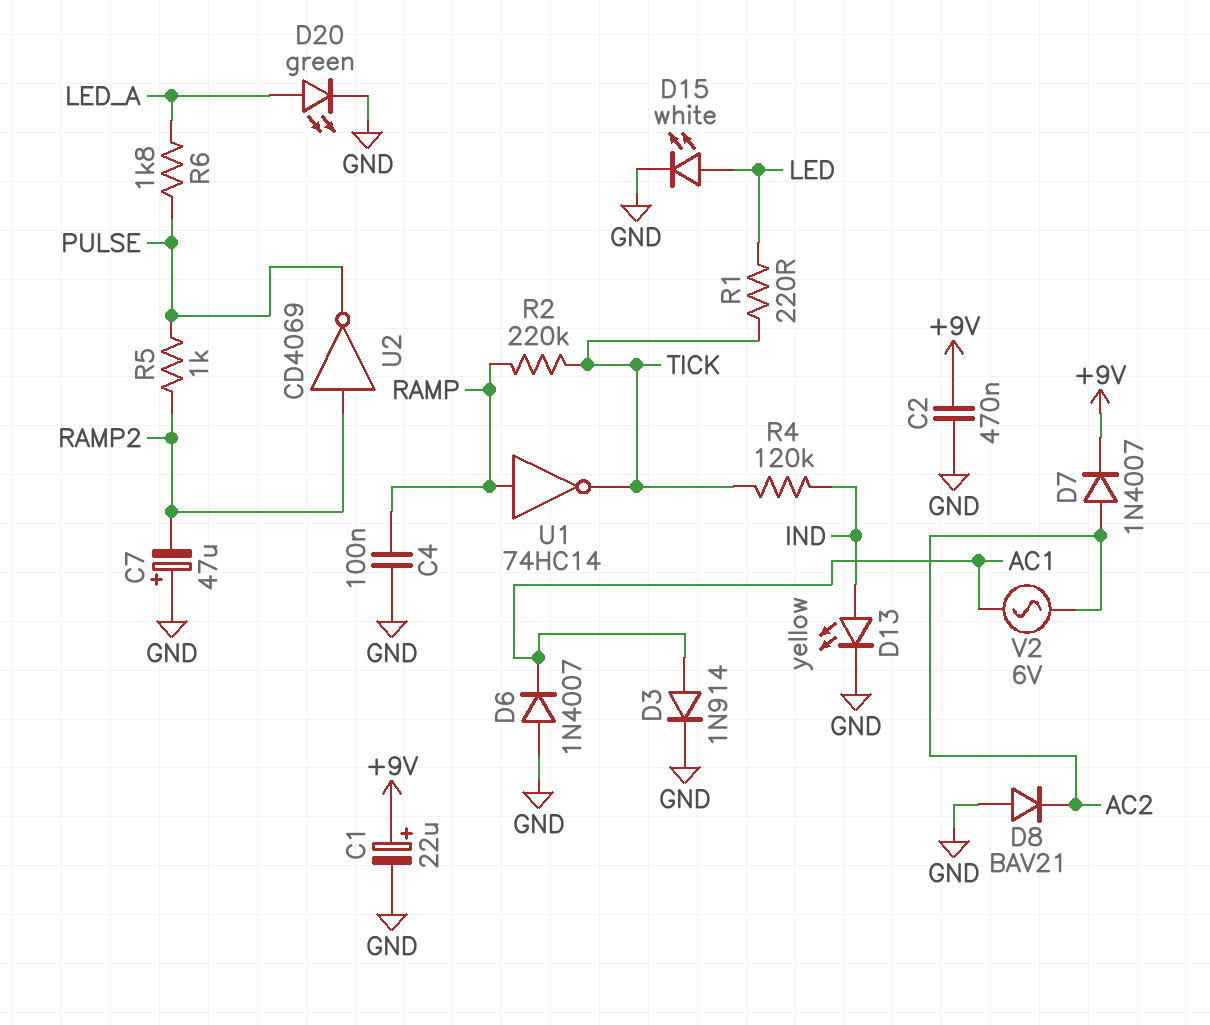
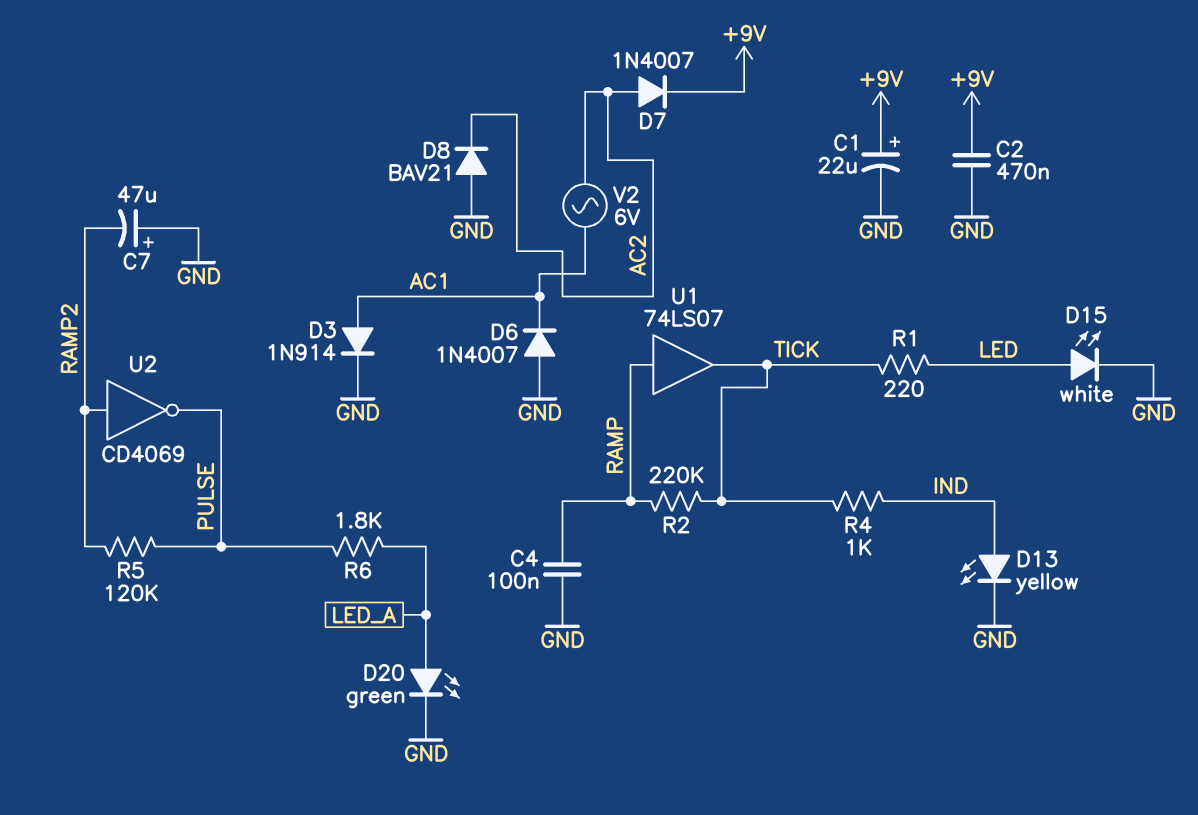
R4: 120k (IND, TICK) -> 1k (IND, TICK)
R5: 1k (PULSE, RAMP2) -> 120k (PULSE, RAMP2)
U1: NOT 74HC14 (in RAMP, out TICK) -> buffer 74LS07 (in RAMP, out TICK)

